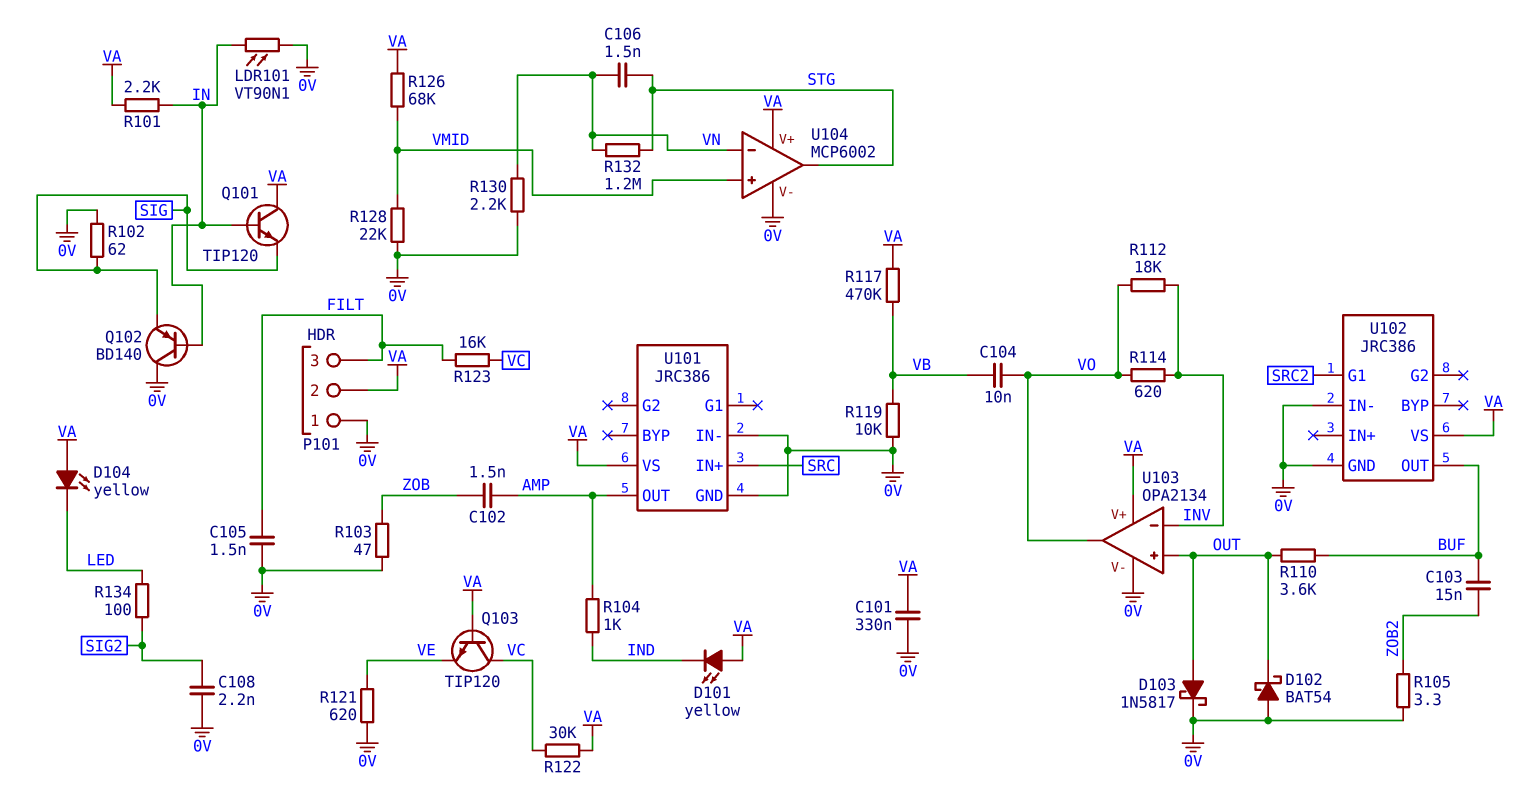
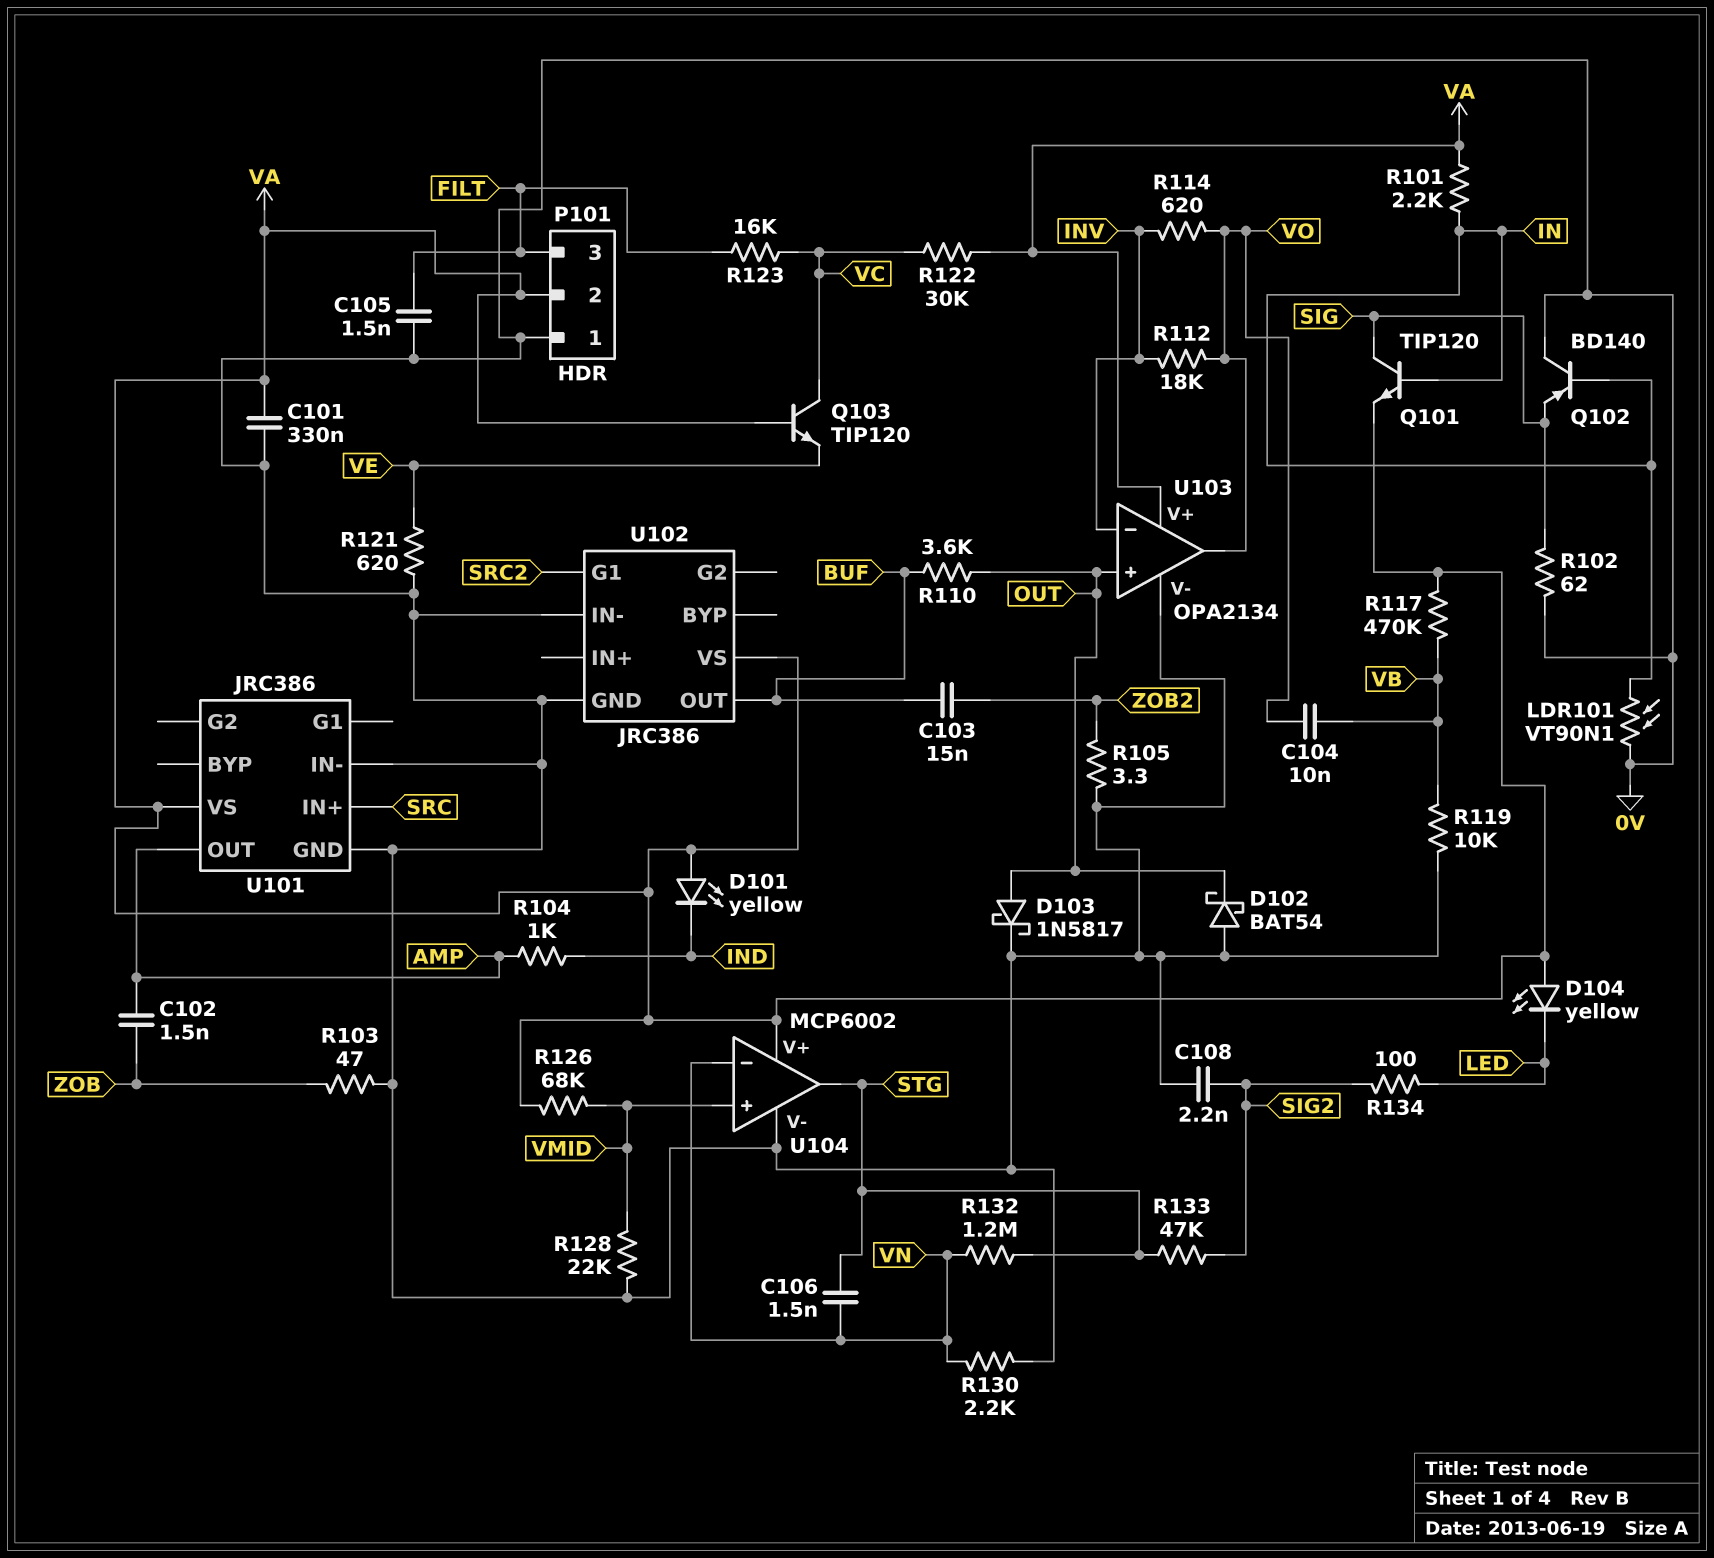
Q101: NPN TIP120 (B IN, C VA, E SIG) -> NPN TIP120 (B IN, C SIG, E VA)
R133: none -> 47k (SIG2, STG)

